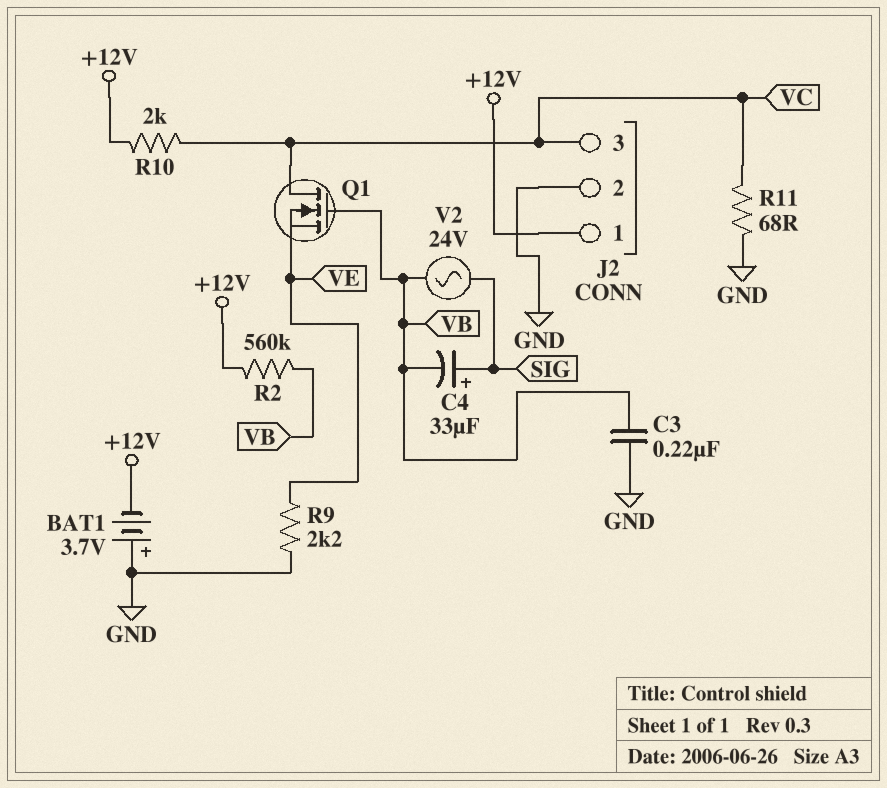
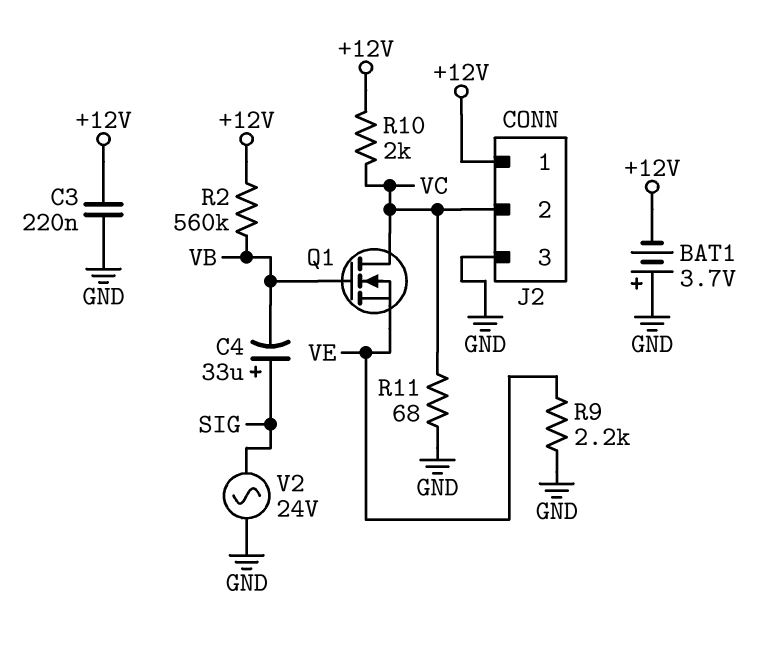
C3: 220nF (GND, VB) -> 220nF (+12V, GND)
J2 pin 2: GND -> VC
J2 pin 3: VC -> GND
V2: AC 24V (SIG, VB) -> AC 24V (GND, SIG)

